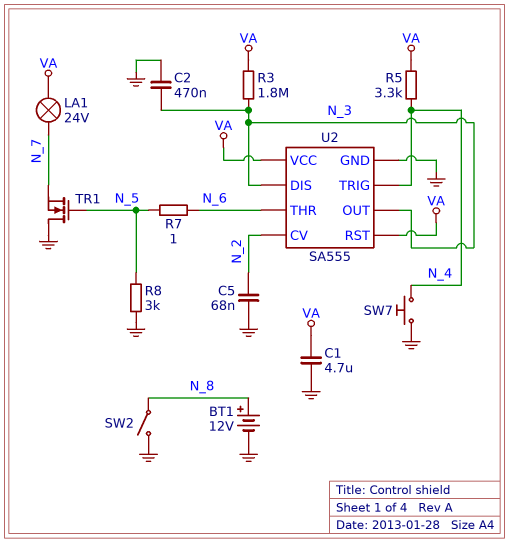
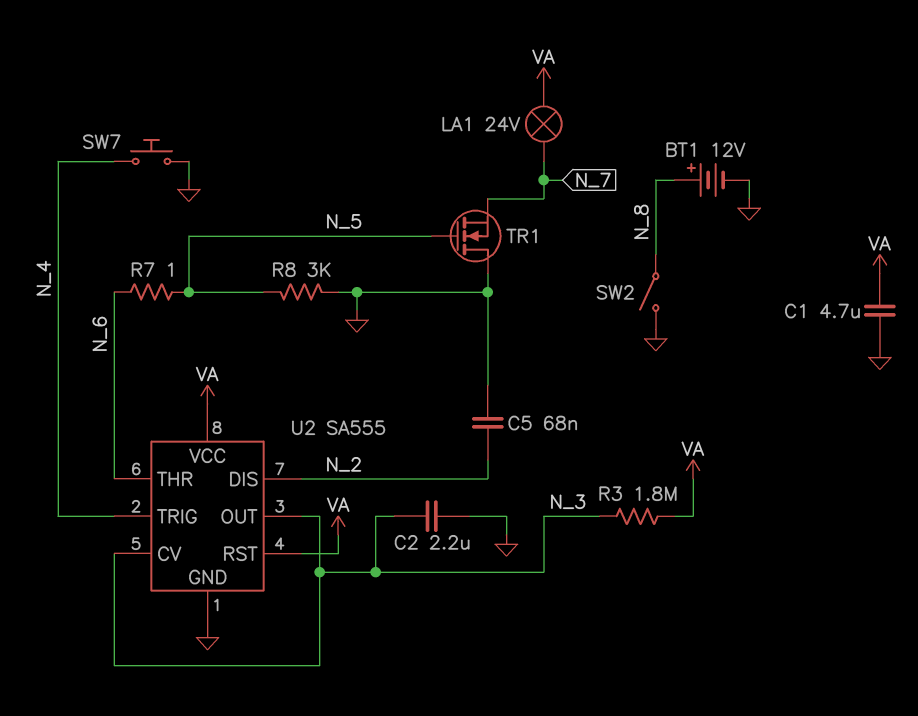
C2: 470nF (GND, N_3) -> 2.2uF (GND, N_3)
R5: 3.3k (N_4, VA) -> none
U2 pin CV: N_2 -> N_3
U2 pin DIS: N_3 -> N_2

